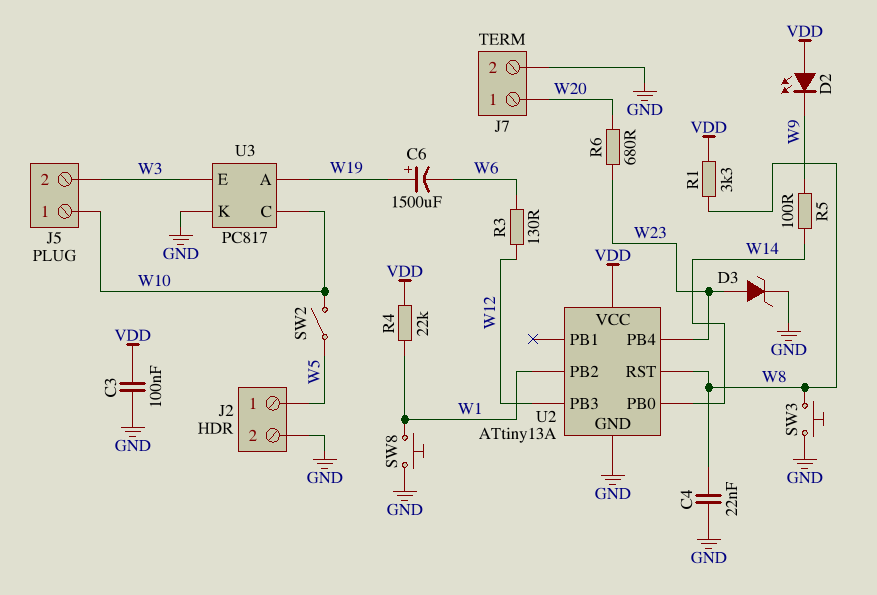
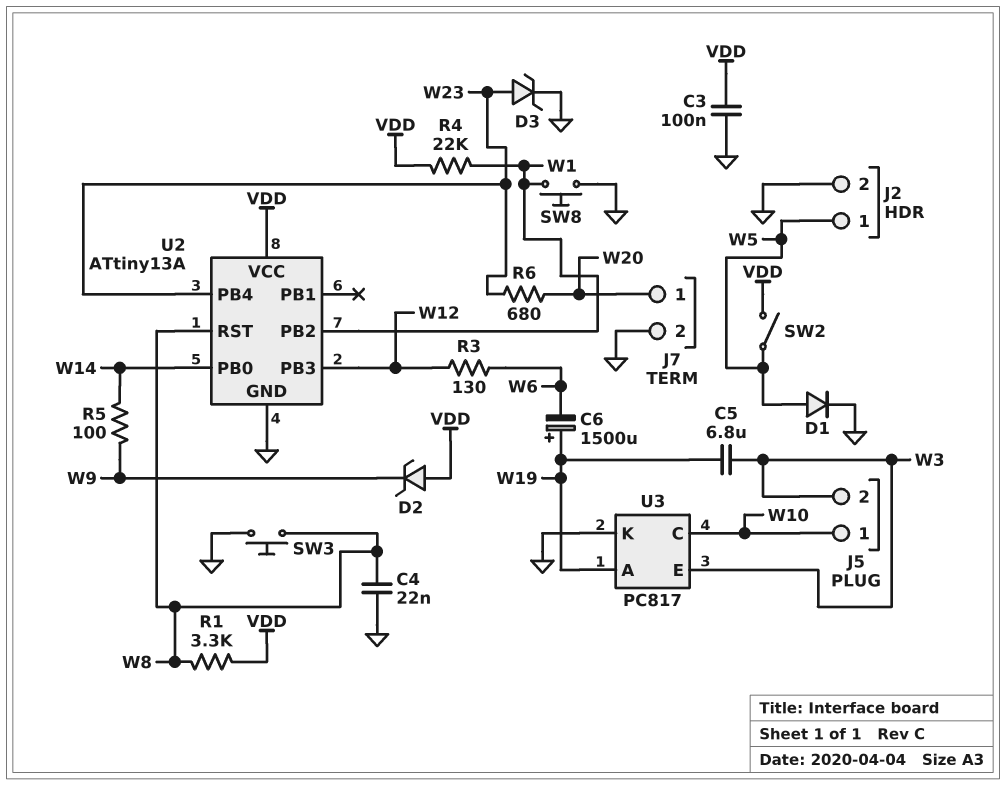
C5: none -> 6.8uF (W3, W19)
D1: none -> diode (A W5, K GND)
D2: LED (A VDD, K W9) -> zener (A VDD, K W9)
SW2: switch (W5, W10) -> switch (VDD, W5)

